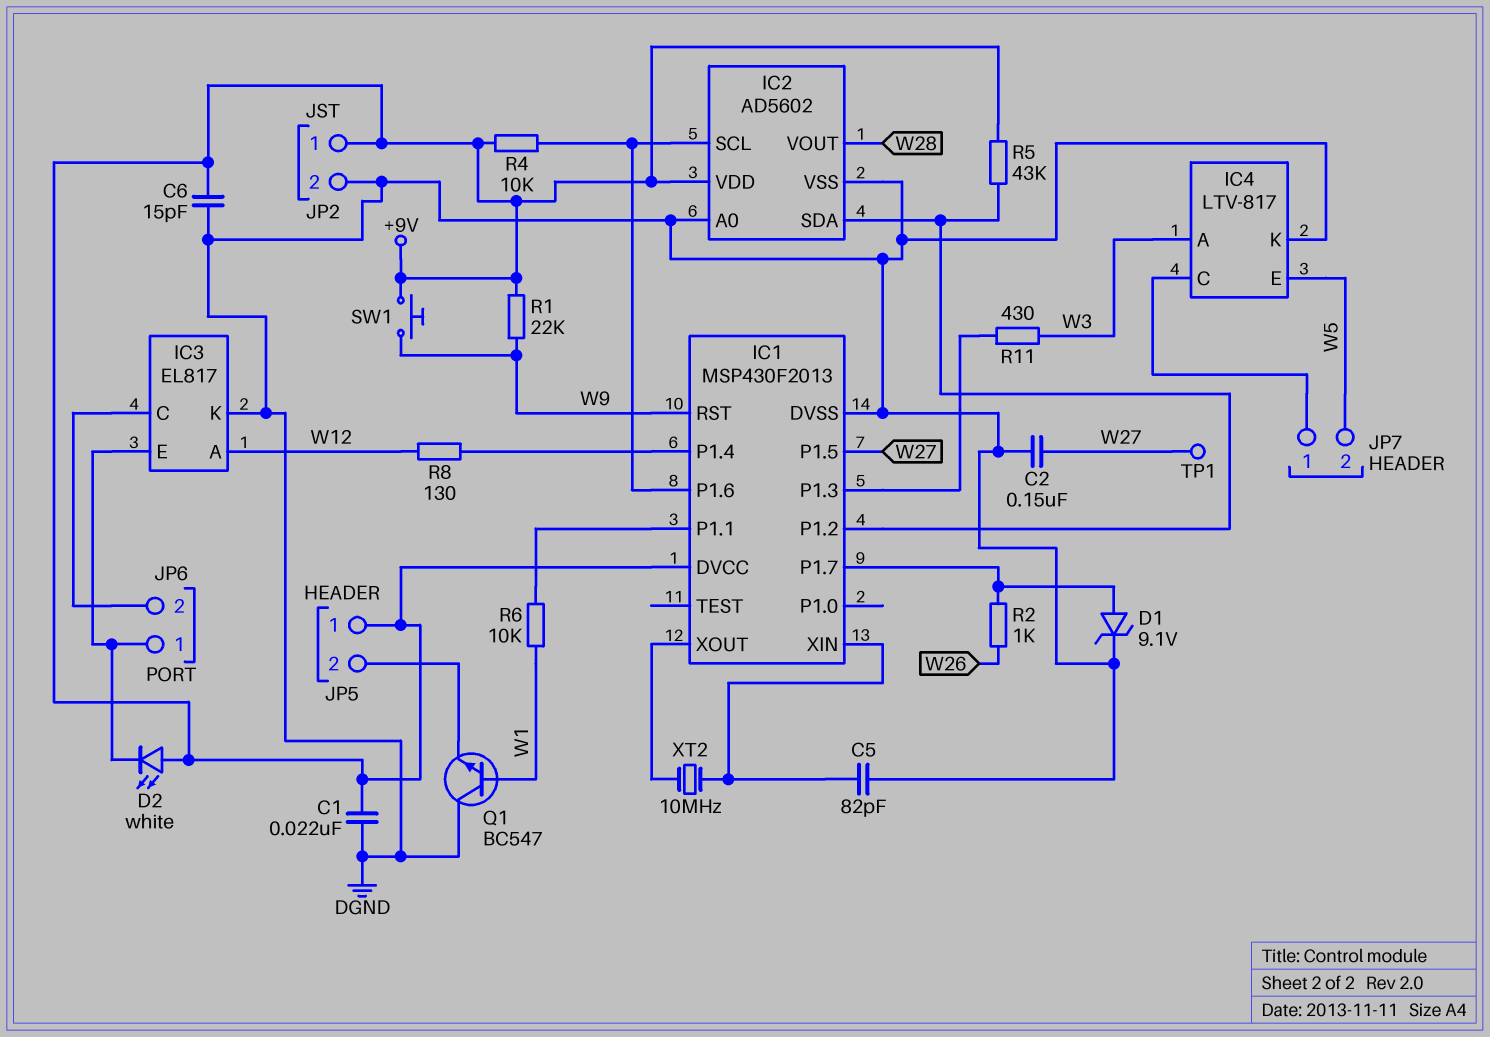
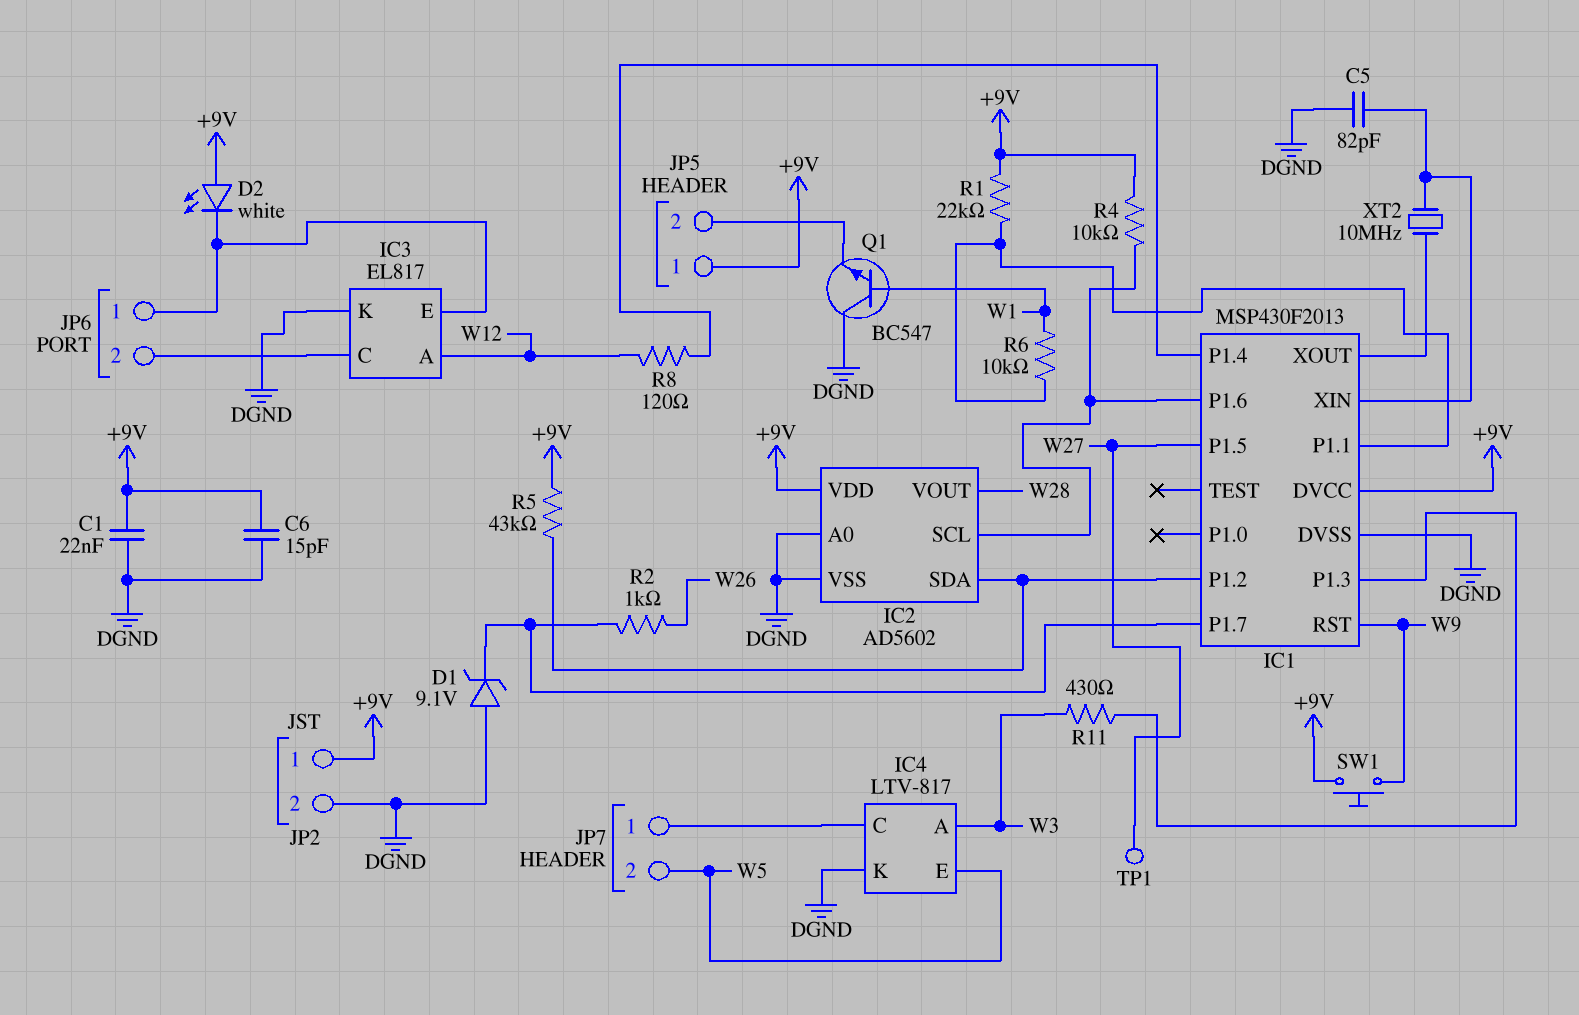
C2: 150nF (DGND, W27) -> none
D1: zener 9.1V (A IC1/P1.7, K DGND) -> zener 9.1V (A DGND, K IC1/P1.7)
R1: 22k (+9V, W9) -> 22k (+9V, IC1/P1.1)
R8: 130 (IC1/P1.4, W12) -> 120 (IC1/P1.4, W12)

